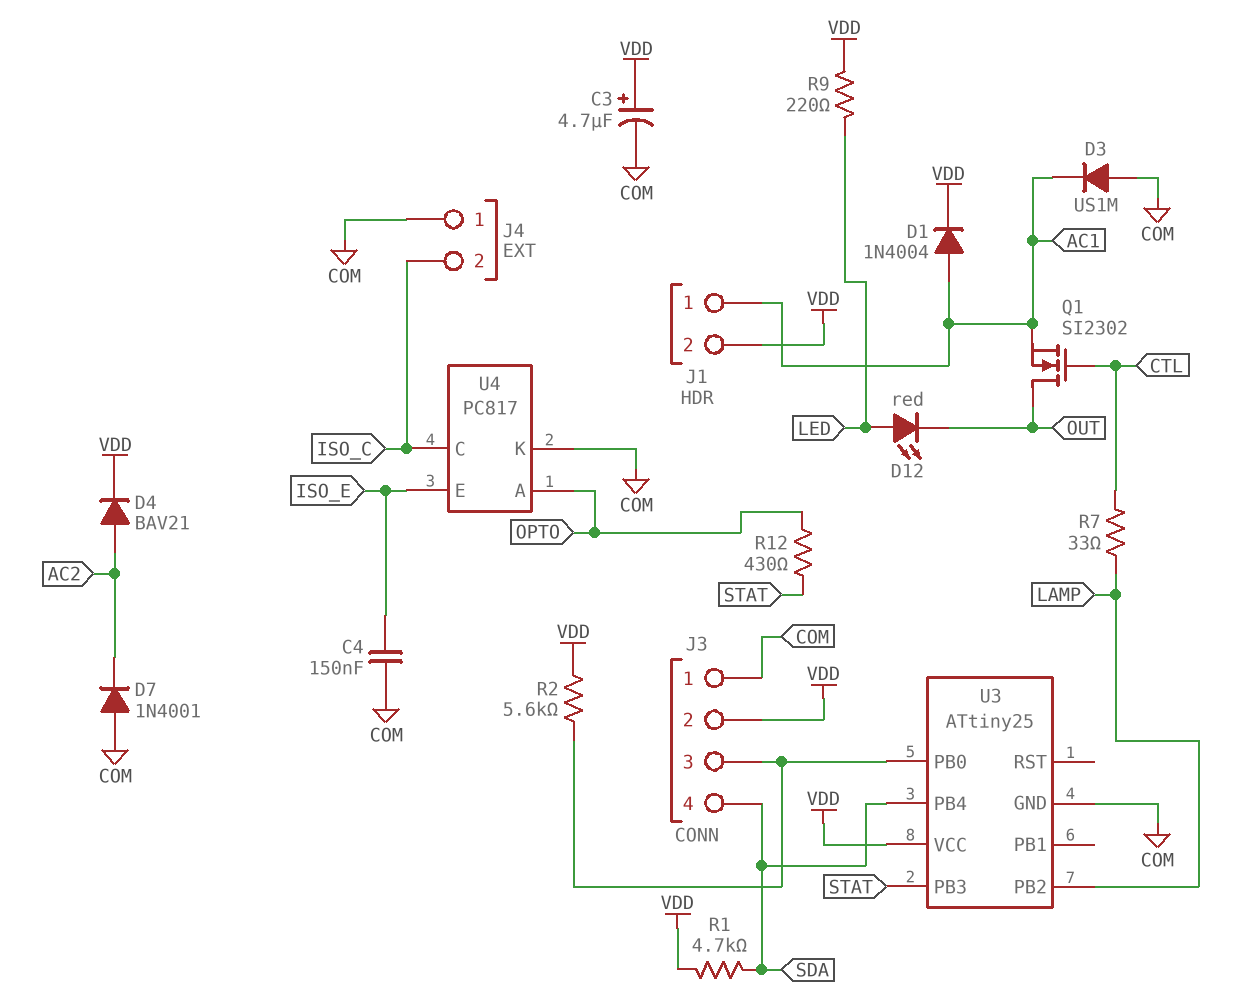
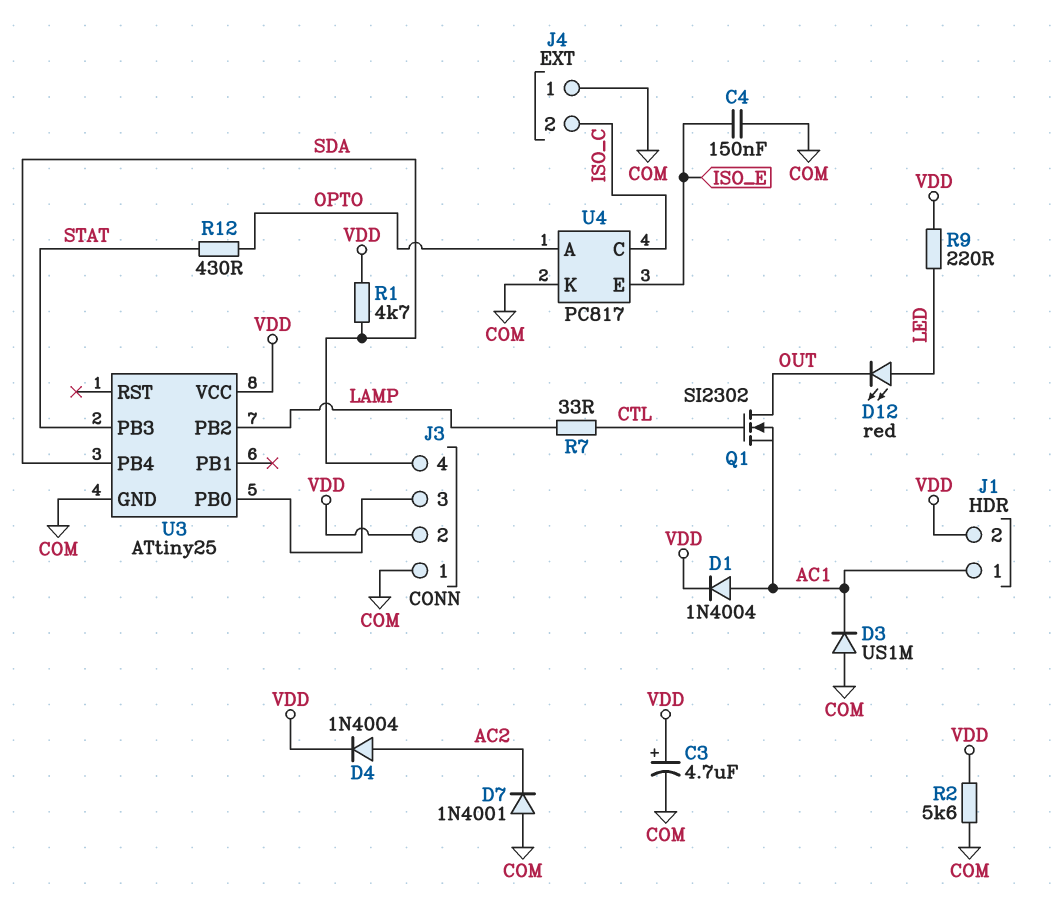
D4: diode BAV21 (A AC2, K VDD) -> diode 1N4004 (A AC2, K VDD)
R2: 5.6k (J3/3, VDD) -> 5.6k (COM, VDD)

